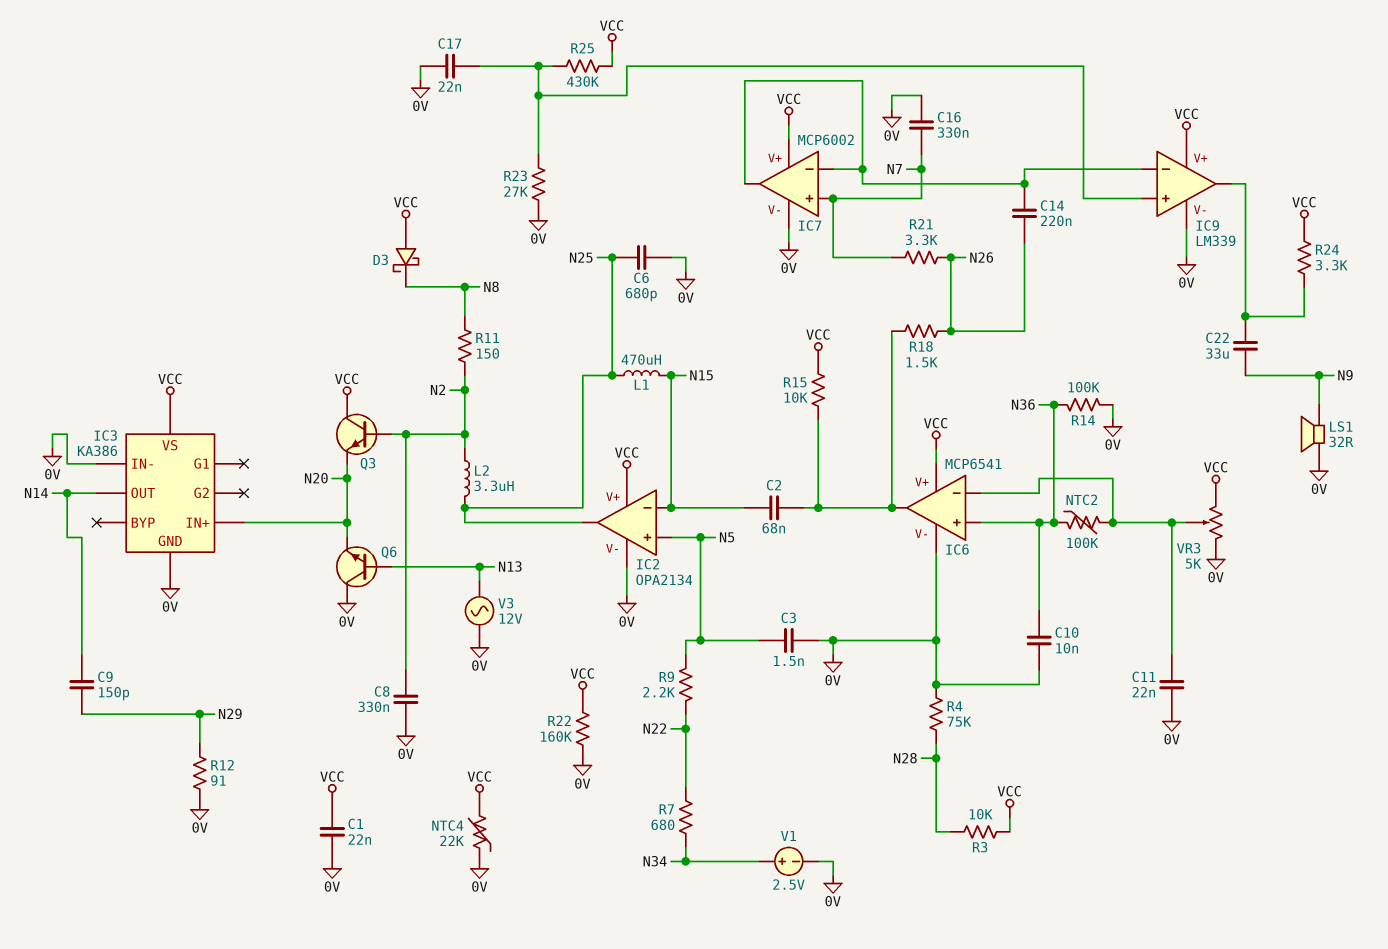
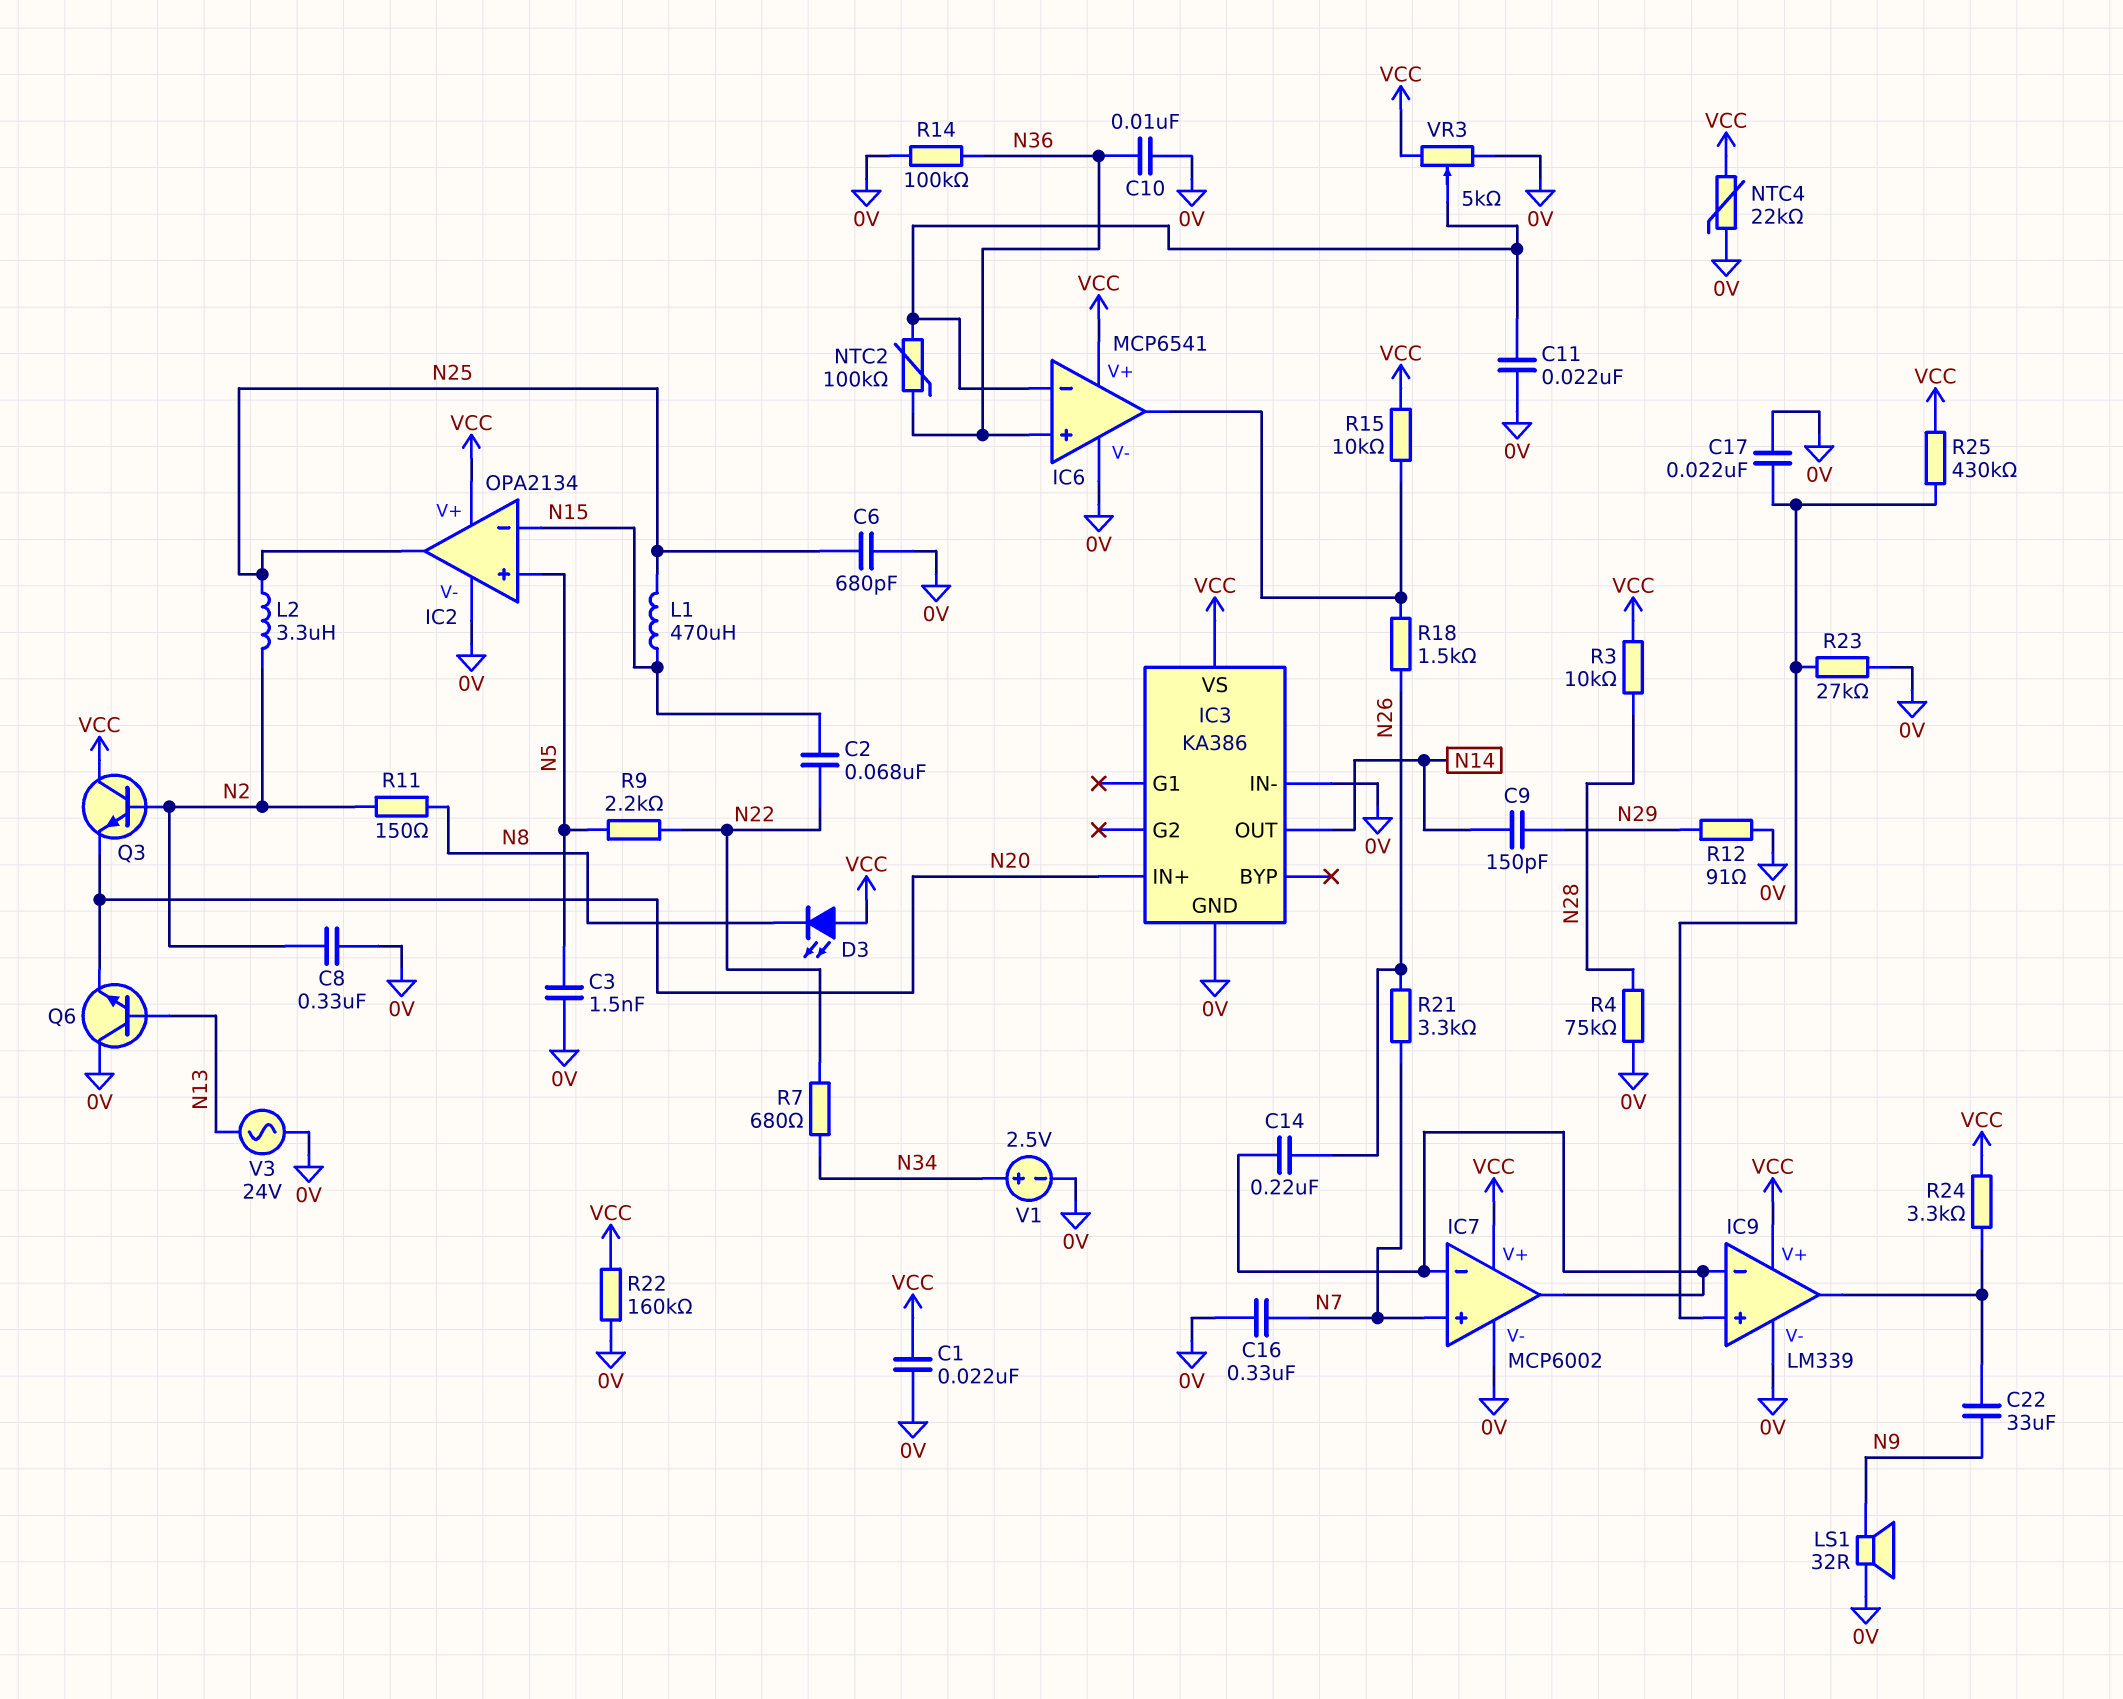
C2: 68nF (IC6/out, N15) -> 68nF (N15, N22)
D3: schottky (A VCC, K N8) -> LED (A VCC, K N8)
V3: AC 12V (0V, N13) -> AC 24V (0V, N13)

